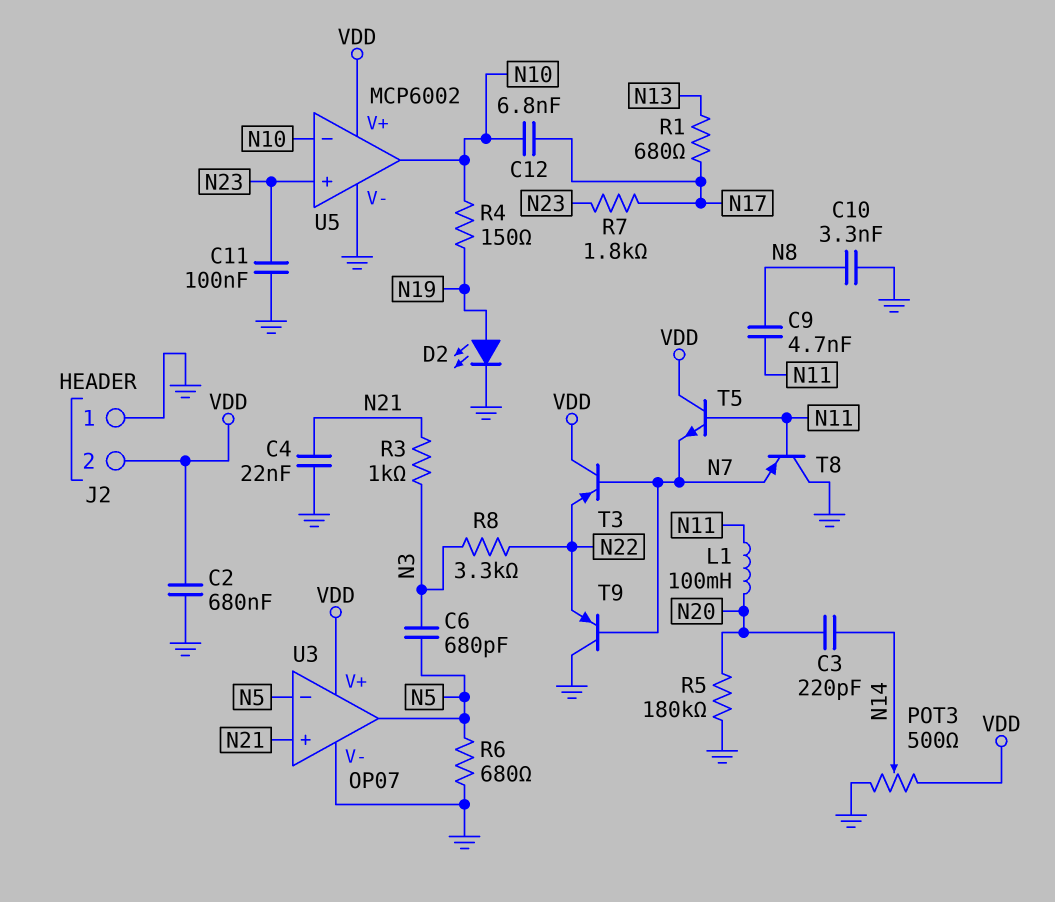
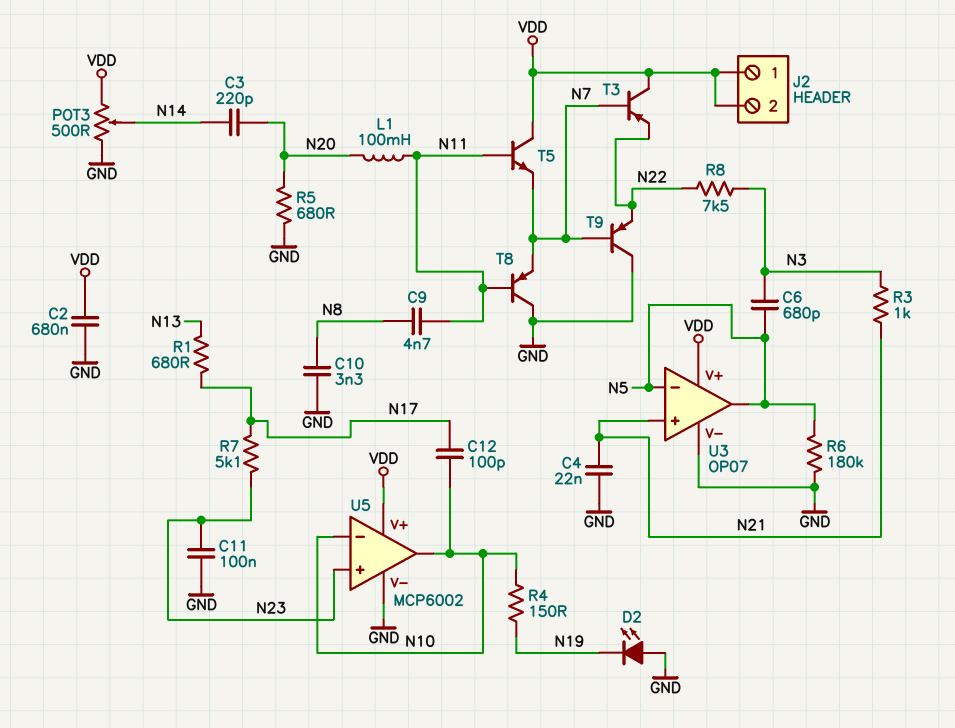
C12: 6.8nF (N10, N17) -> 100pF (N10, N17)
D2: LED (A N19, K GND) -> LED (A GND, K N19)
J2 pin 1: GND -> VDD
R5: 180k (GND, N20) -> 680 (GND, N20)
R6: 680 (GND, N5) -> 180k (GND, N5)
R7: 1.8k (N17, N23) -> 5.1k (N17, N23)
R8: 3.3k (N3, N22) -> 7.5k (N3, N22)

